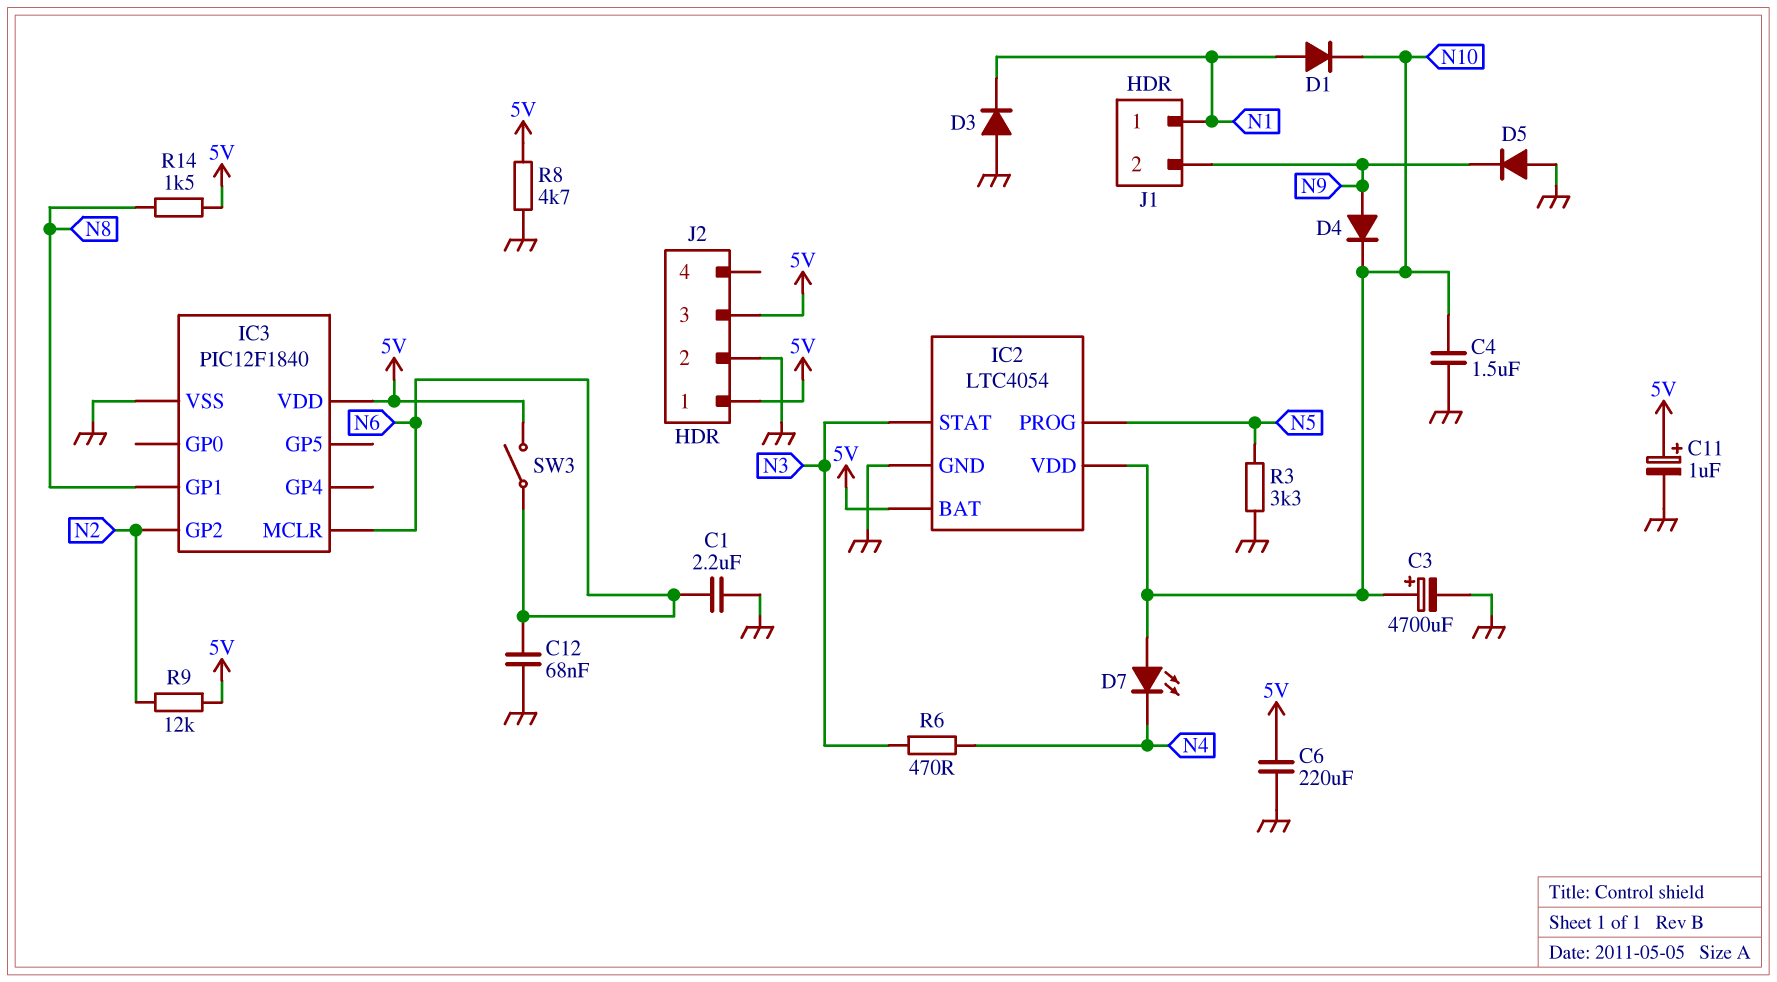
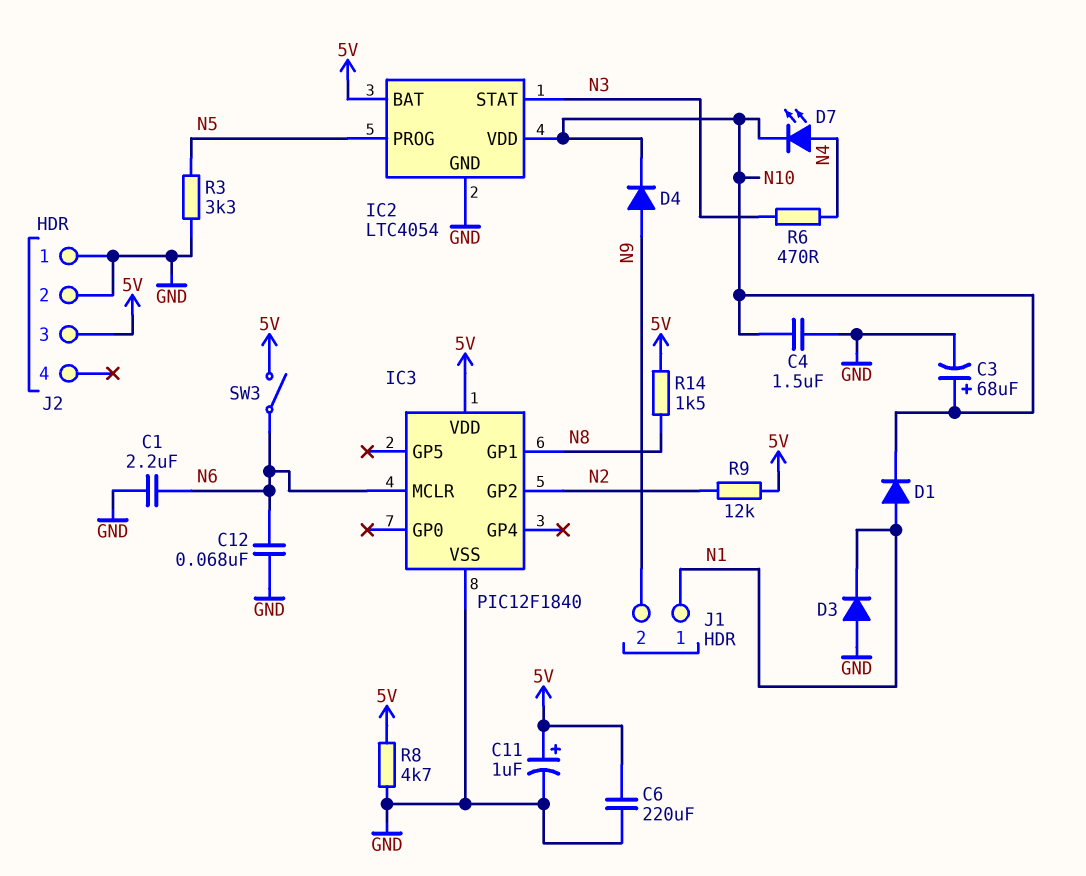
C3: 4700uF (plus N10, minus GND) -> 68uF (plus N10, minus GND)
D5: diode (A GND, K N9) -> none
D7: LED (A N10, K N4) -> LED (A N4, K N10)
J2 pin 1: 5V -> GND

